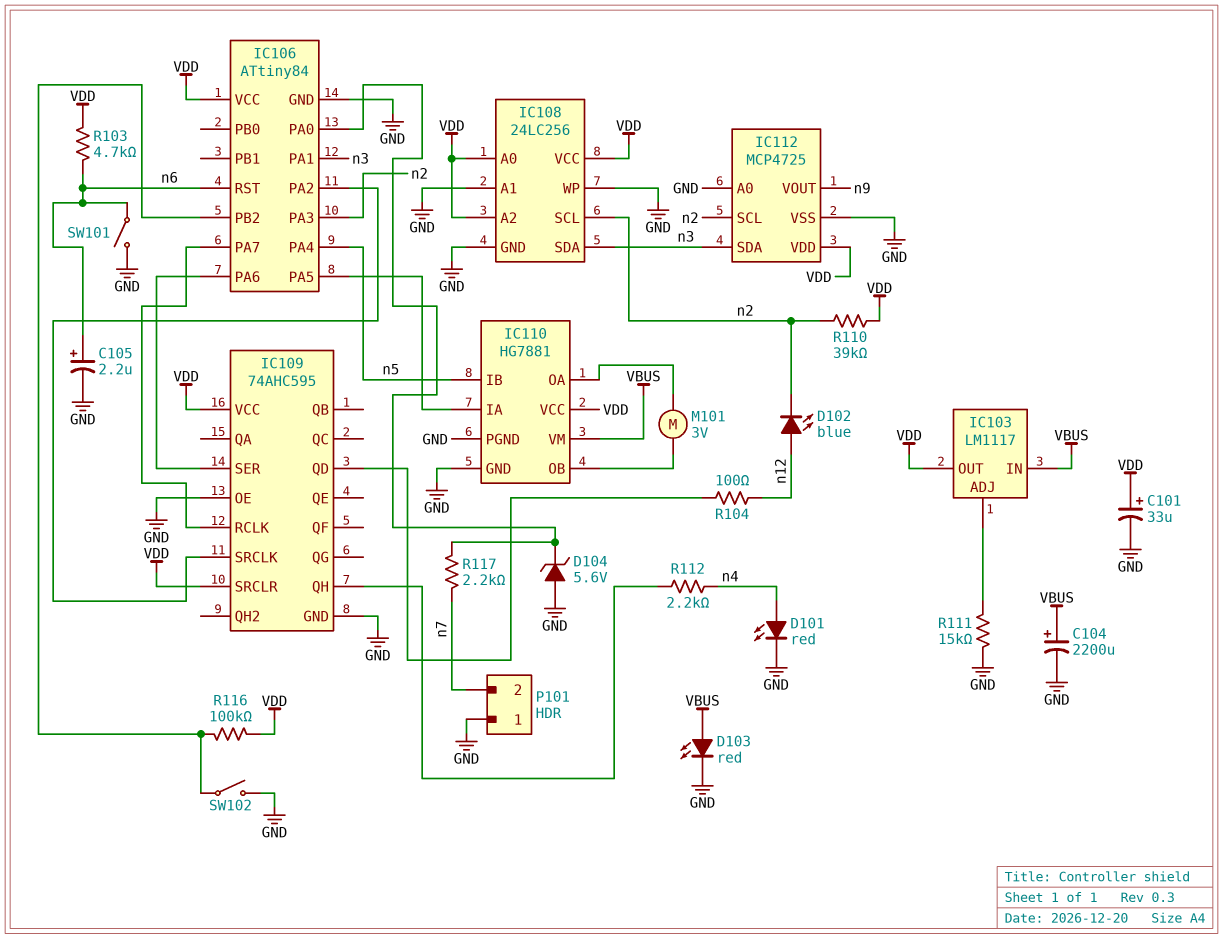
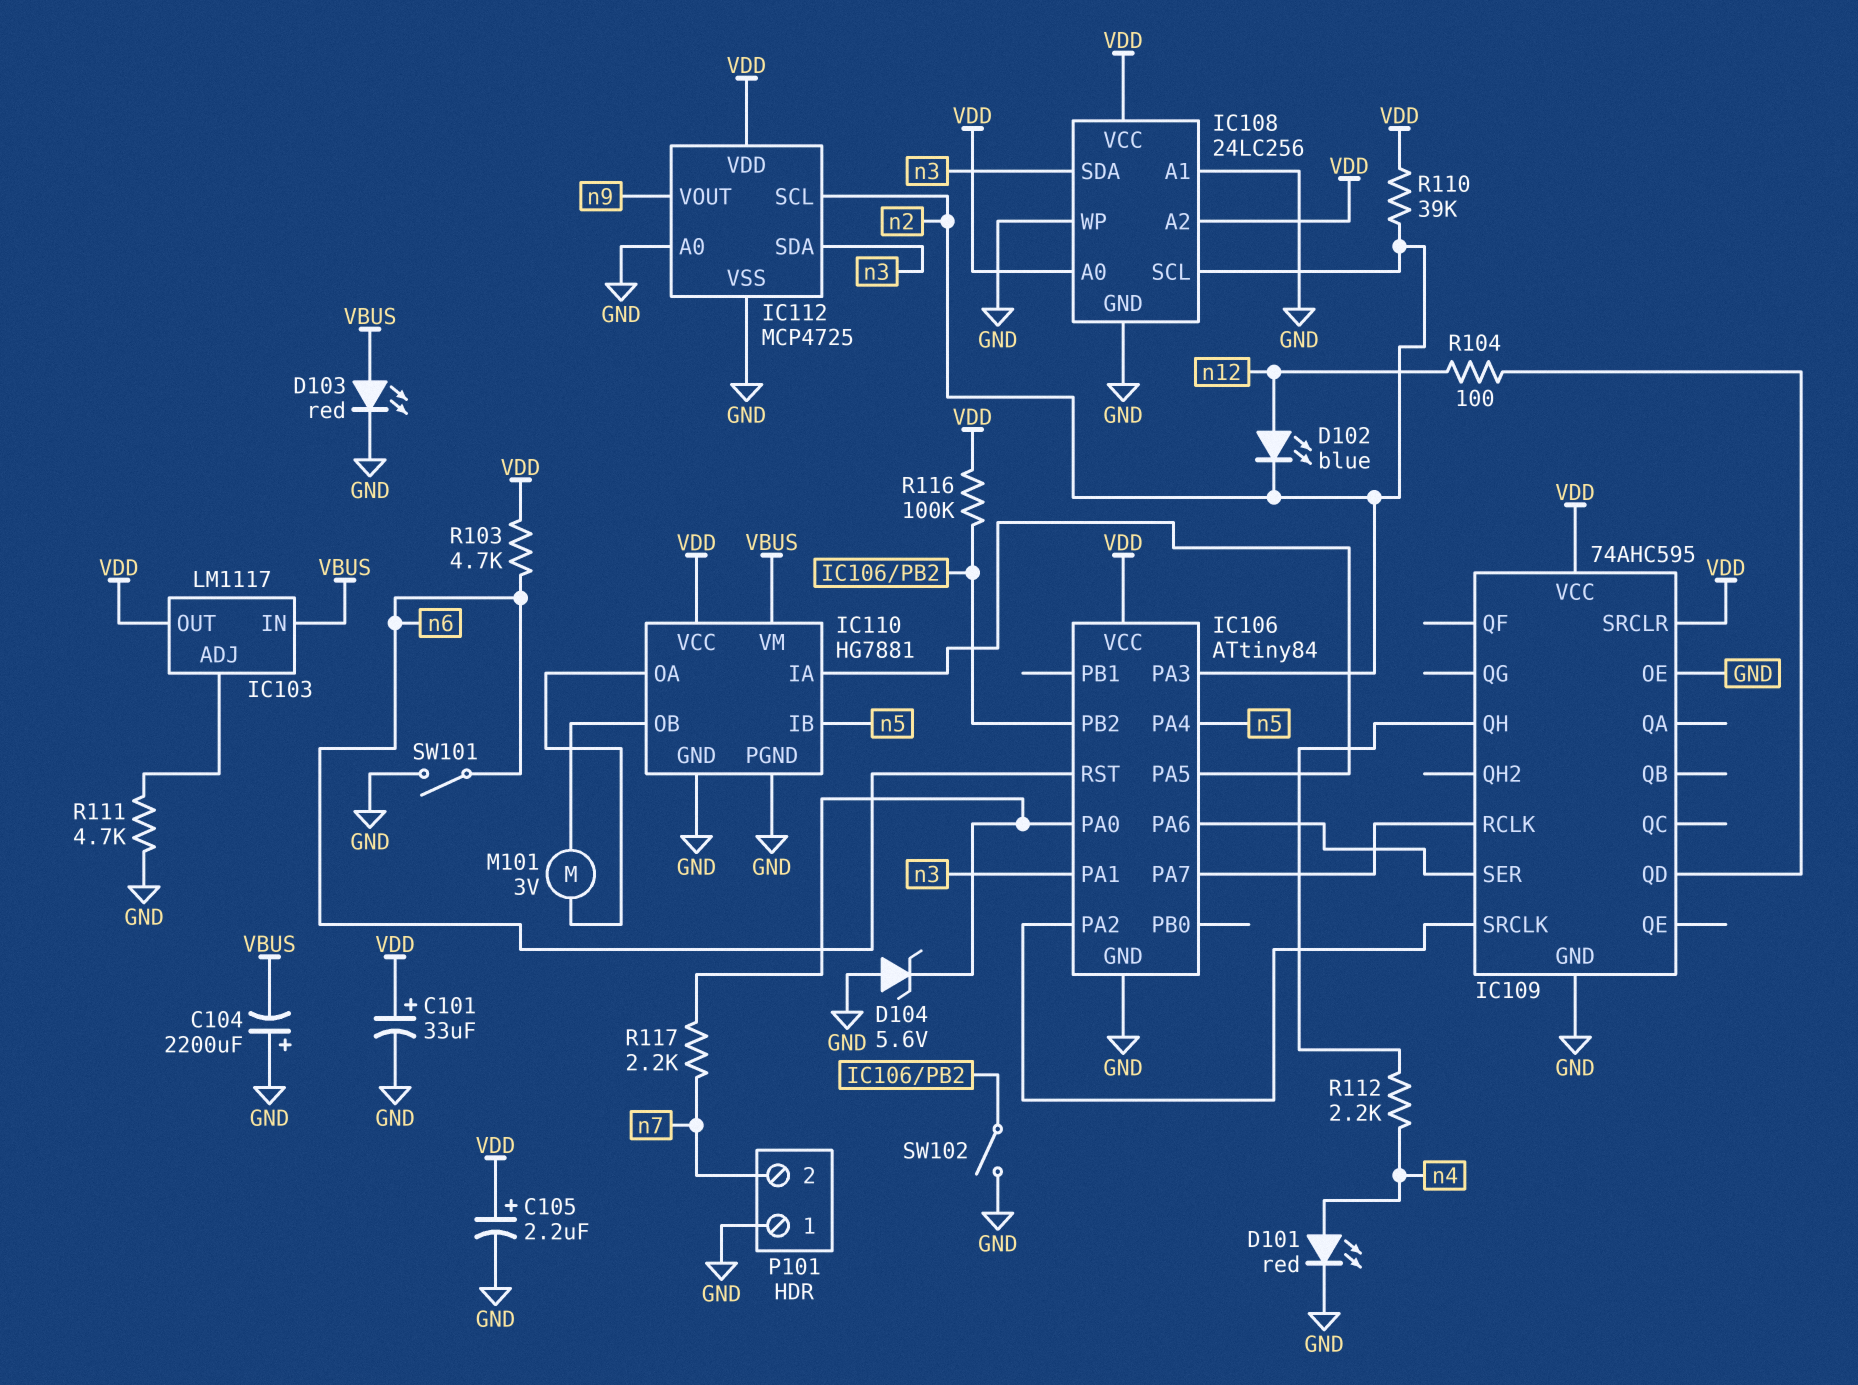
C104: 2200uF (plus VBUS, minus GND) -> 2200uF (plus GND, minus VBUS)
C105: 2.2uF (plus n6, minus GND) -> 2.2uF (plus VDD, minus GND)
R111: 15k (GND, IC103/ADJ) -> 4.7k (GND, IC103/ADJ)

